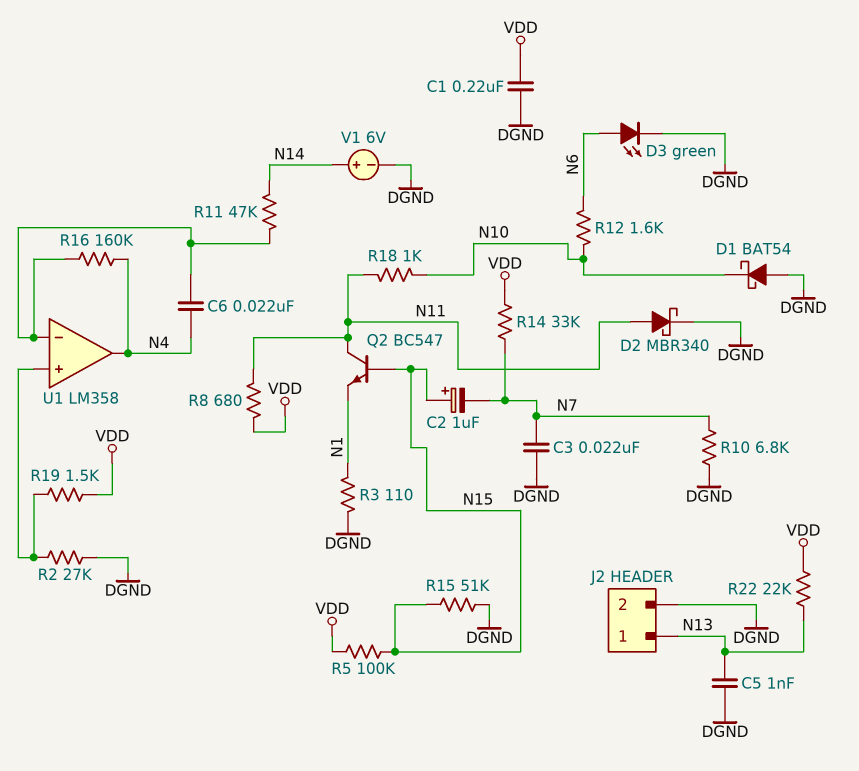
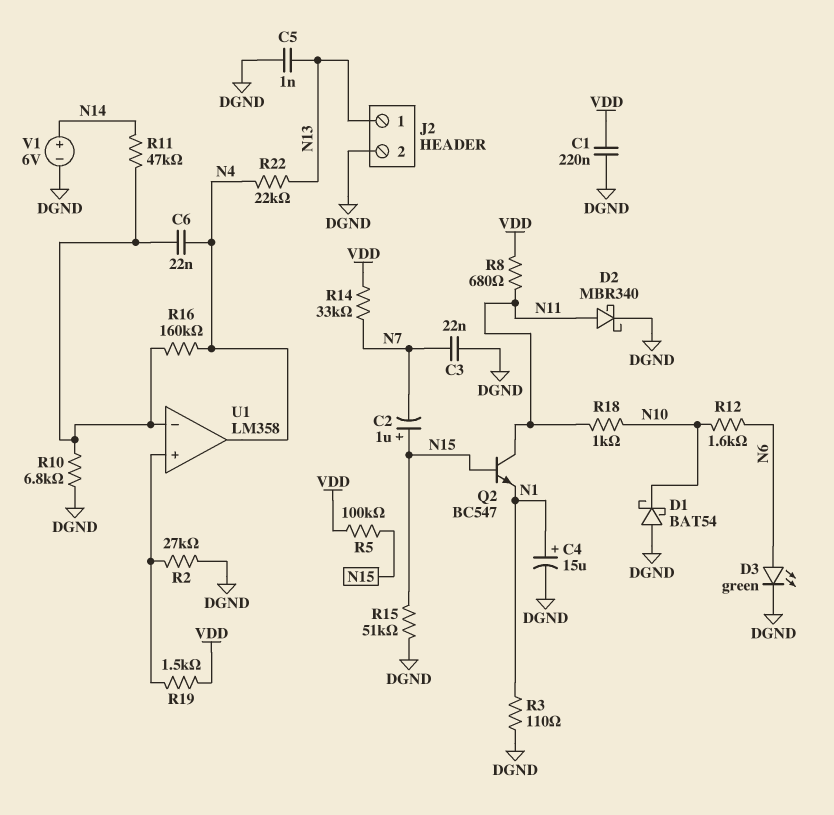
C4: none -> 15uF (plus N1, minus DGND)
R10: 6.8k (DGND, N7) -> 6.8k (DGND, U1/in-)
R22: 22k (N13, VDD) -> 22k (N4, N13)

